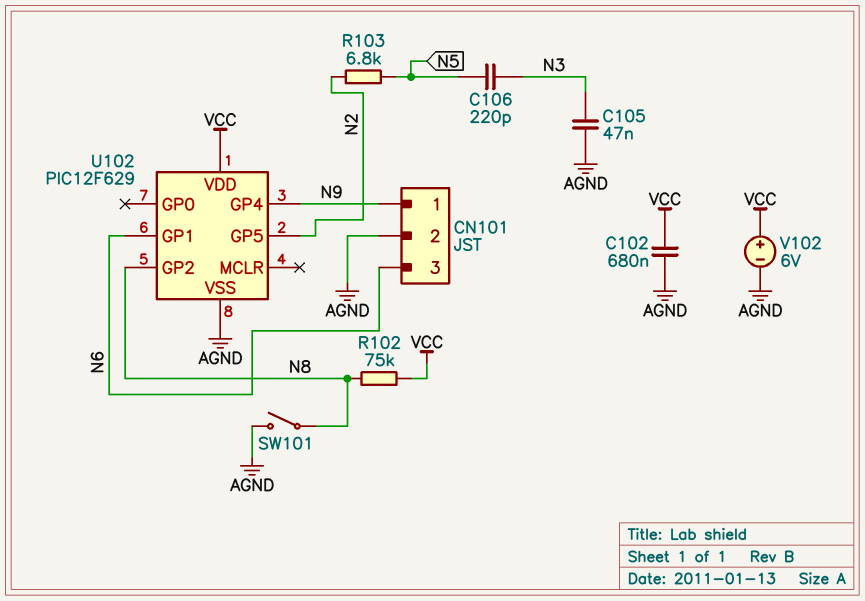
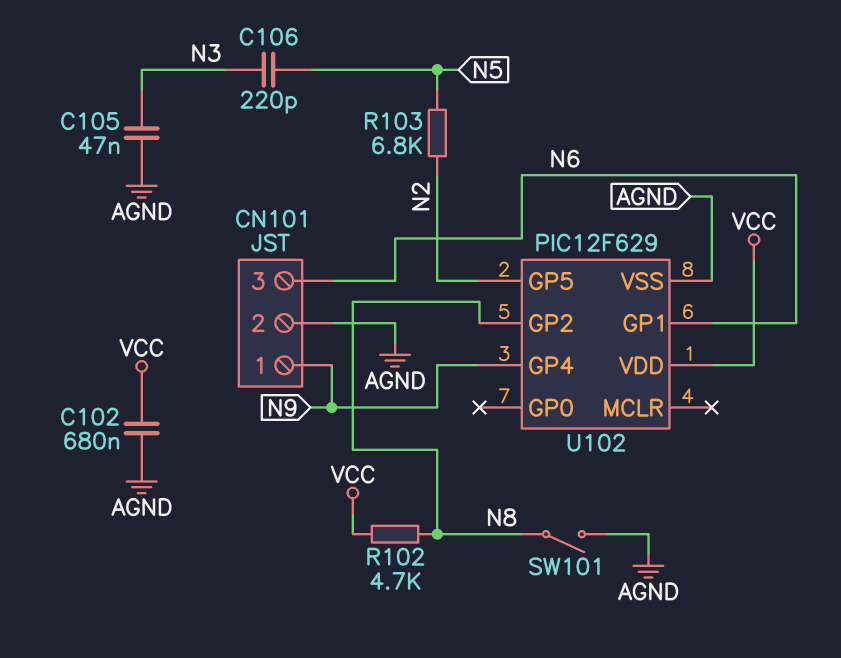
R102: 75k (N8, VCC) -> 4.7k (N8, VCC)
V102: 6V (plus VCC, minus AGND) -> none

